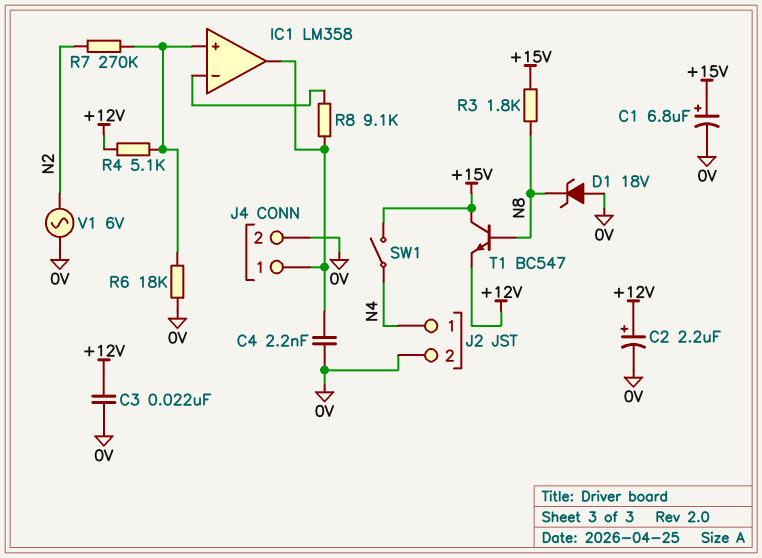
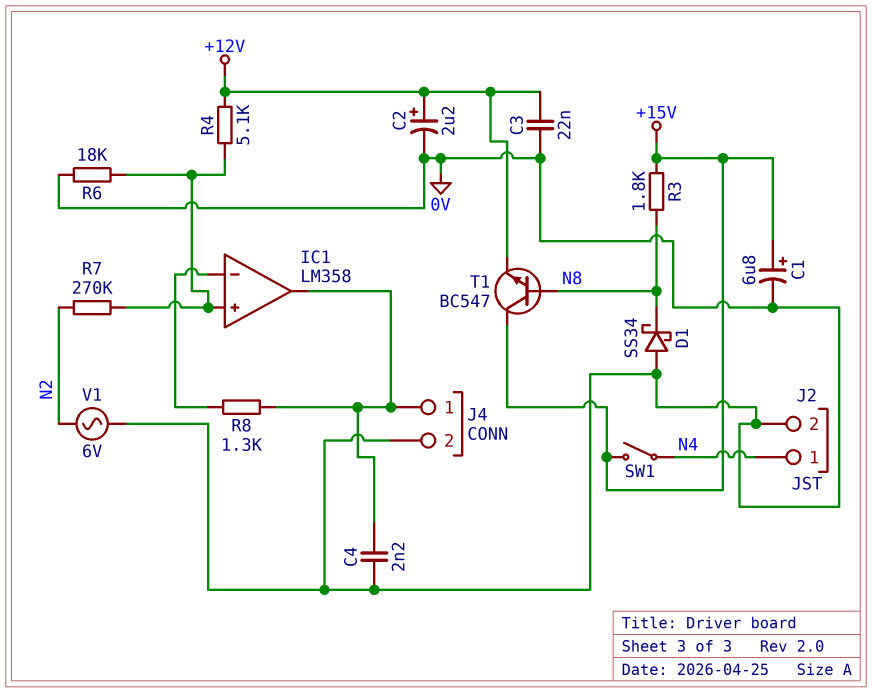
D1: zener 18V (A 0V, K N8) -> schottky SS34 (A 0V, K N8)
R8: 9.1k (IC1/in-, IC1/out) -> 1.3k (IC1/in-, IC1/out)

